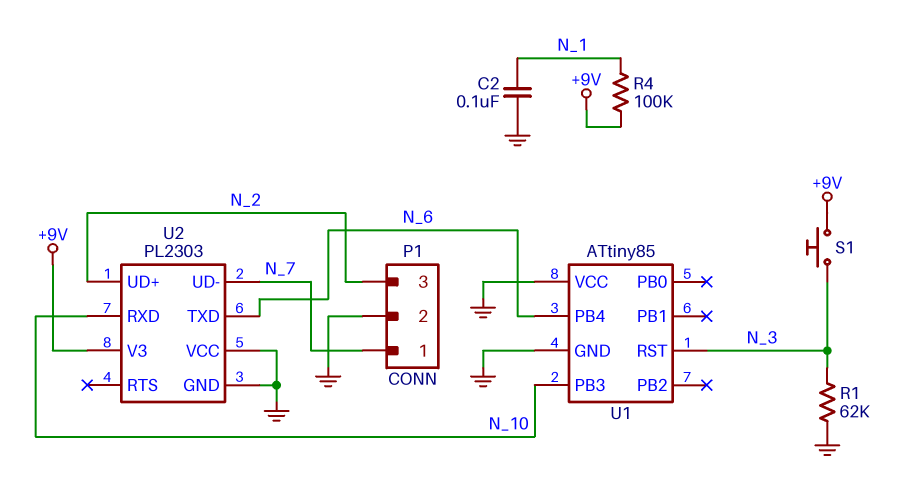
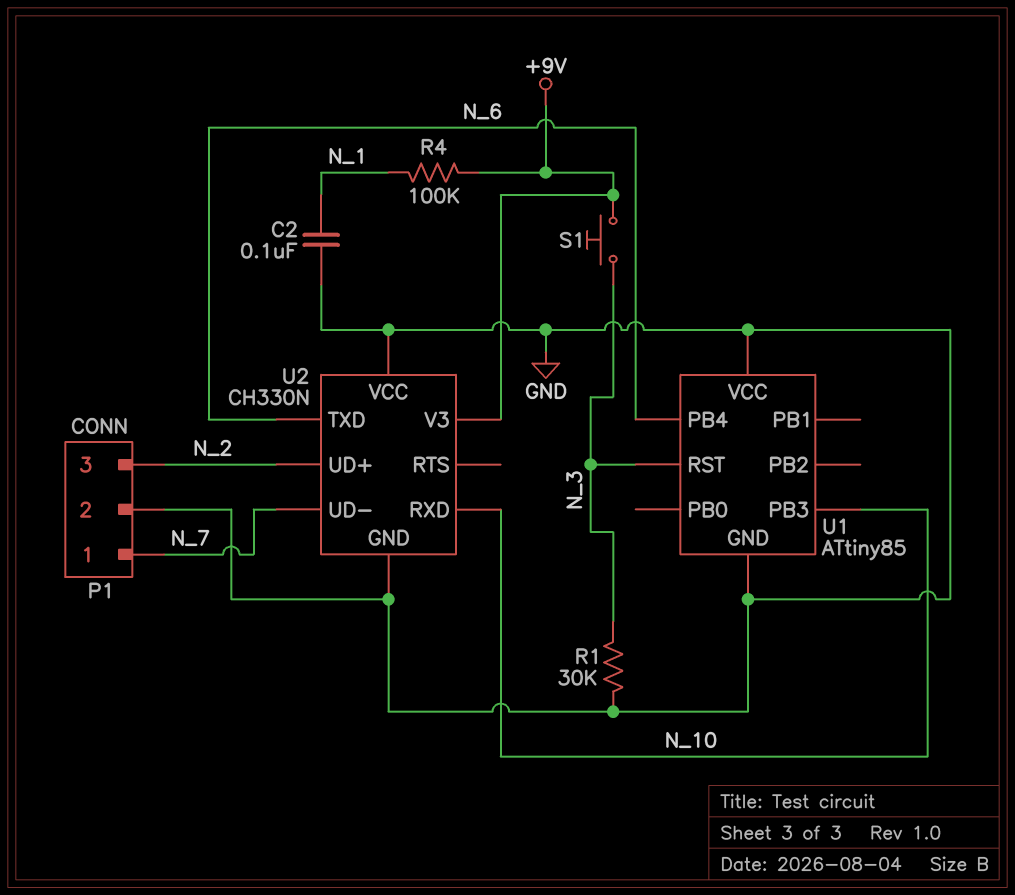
R1: 62k (GND, N_3) -> 30k (GND, N_3)
U2: PL2303 -> CH330N

